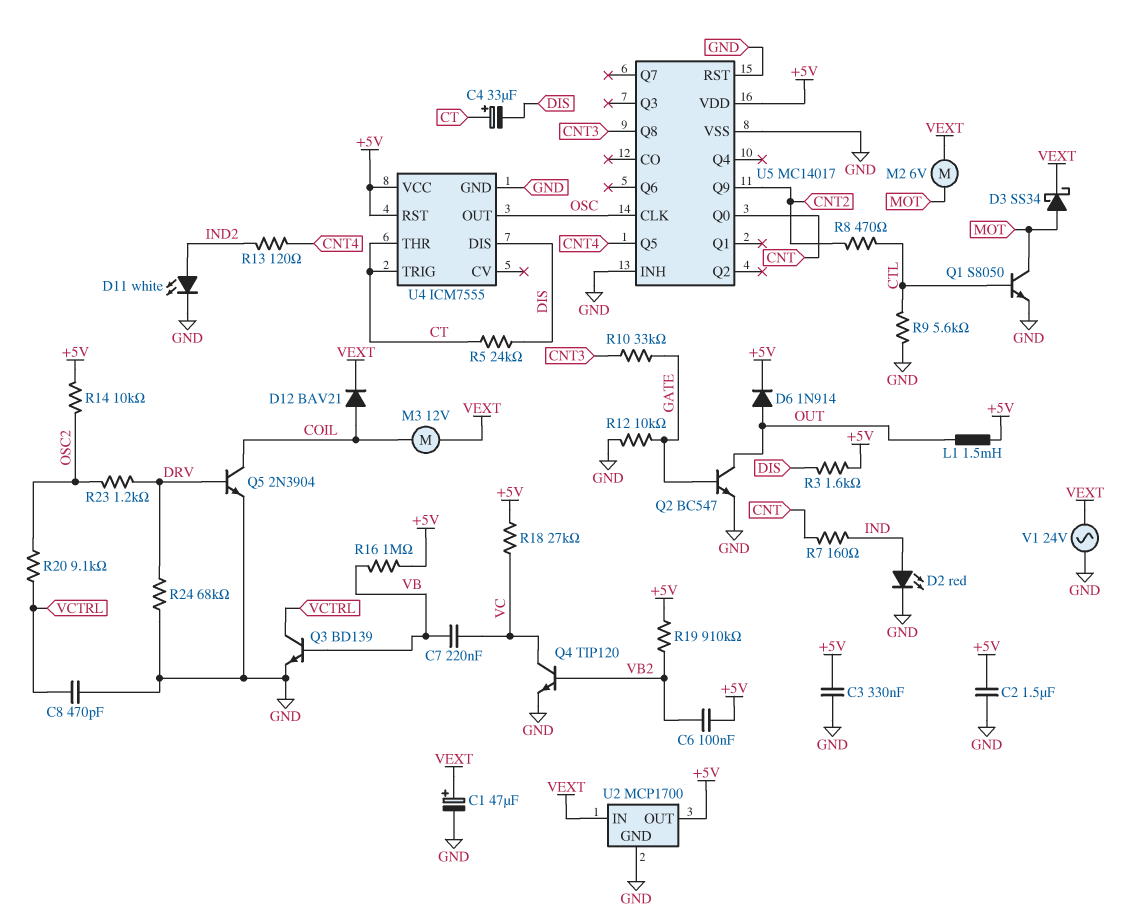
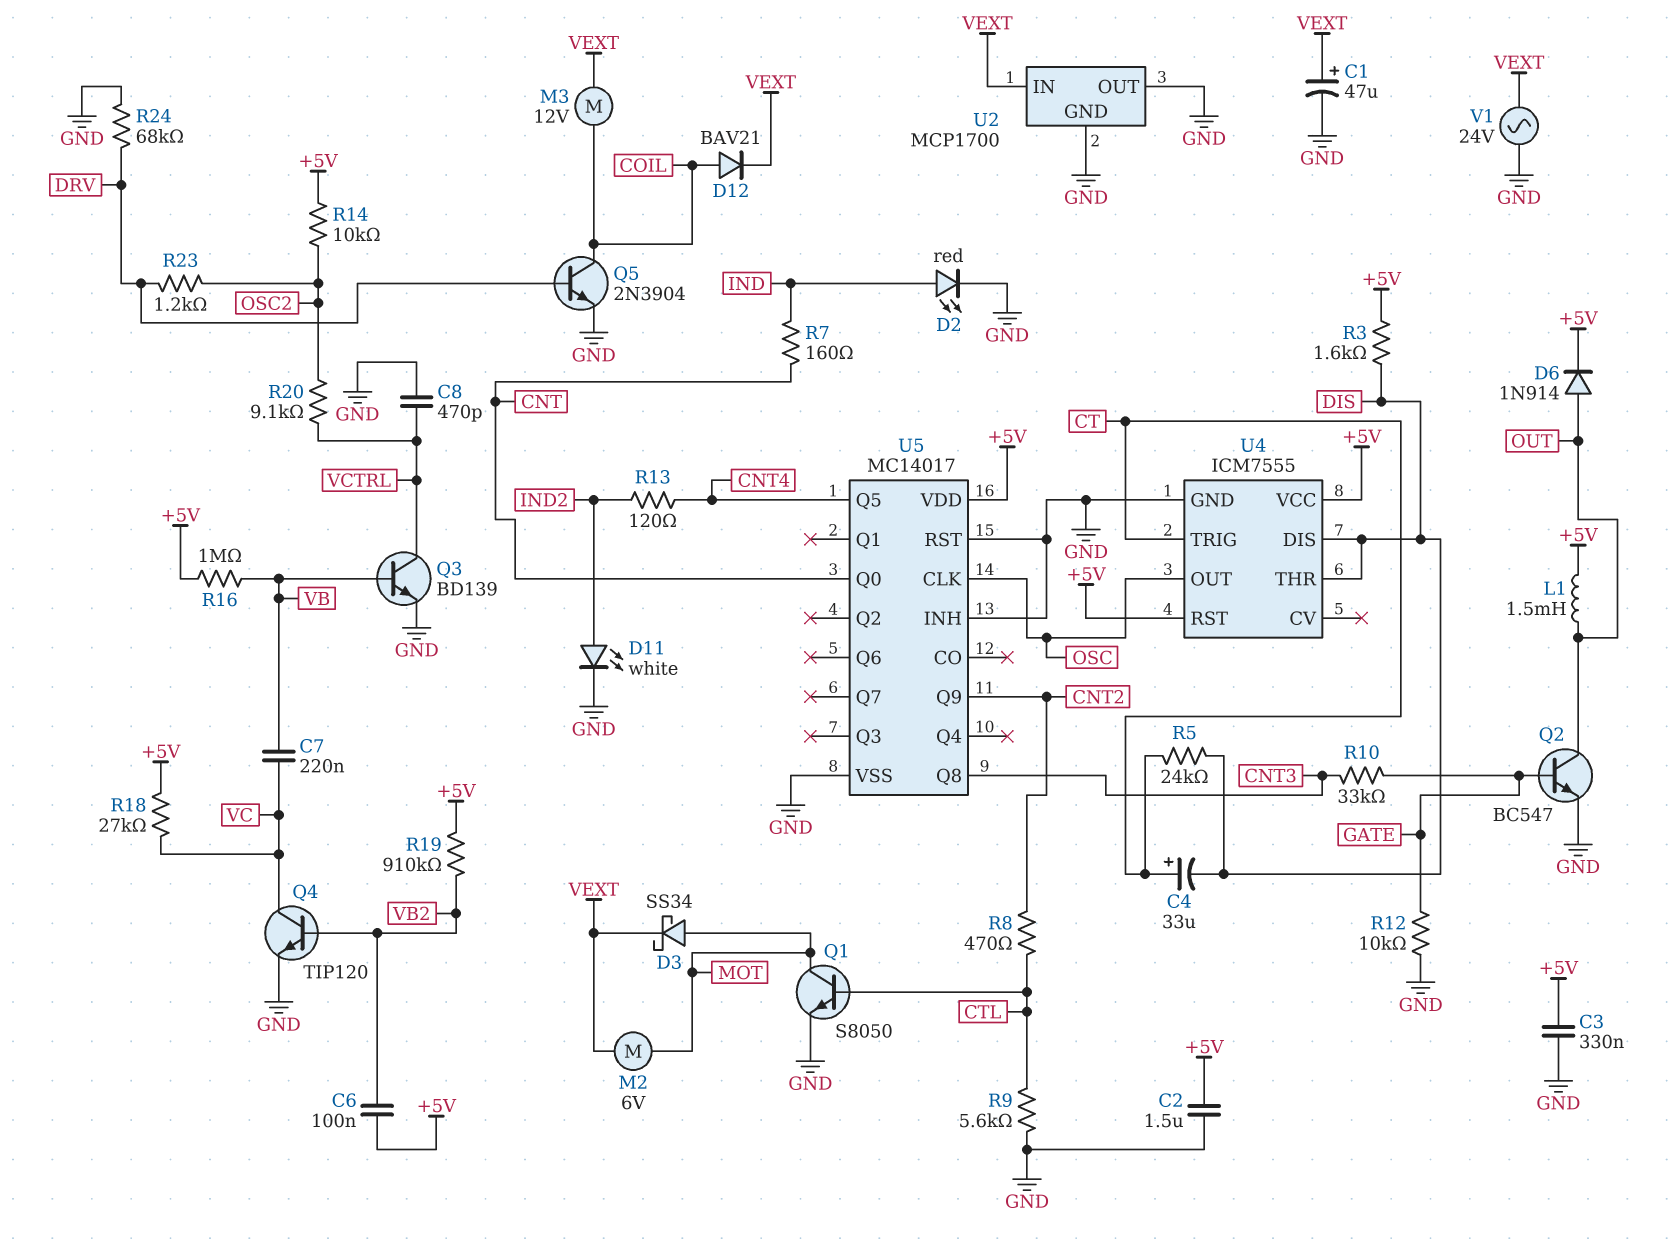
U2 pin OUT: +5V -> GND
U4 pin THR: CT -> DIS

